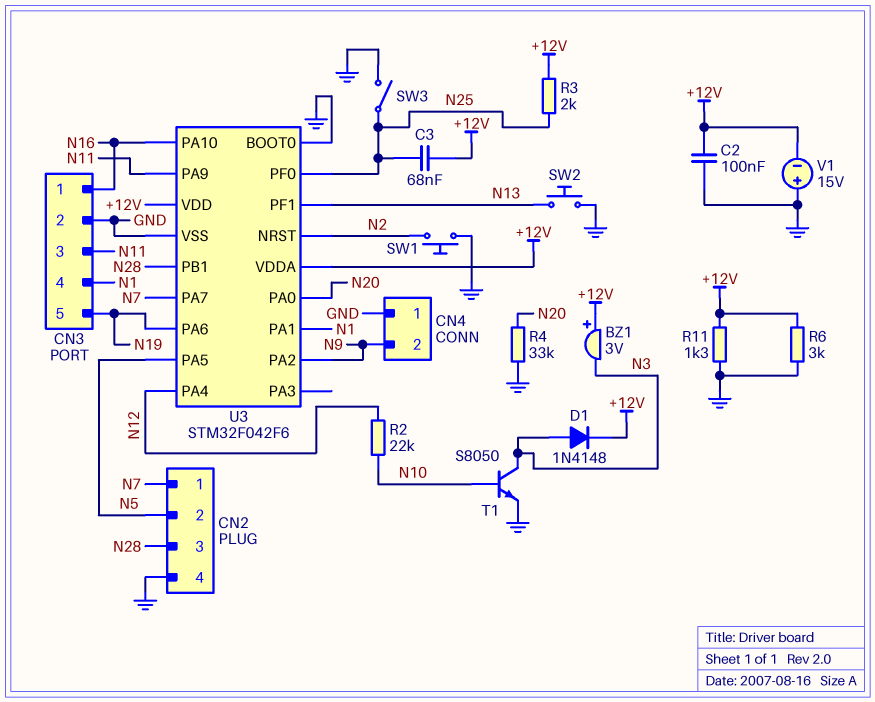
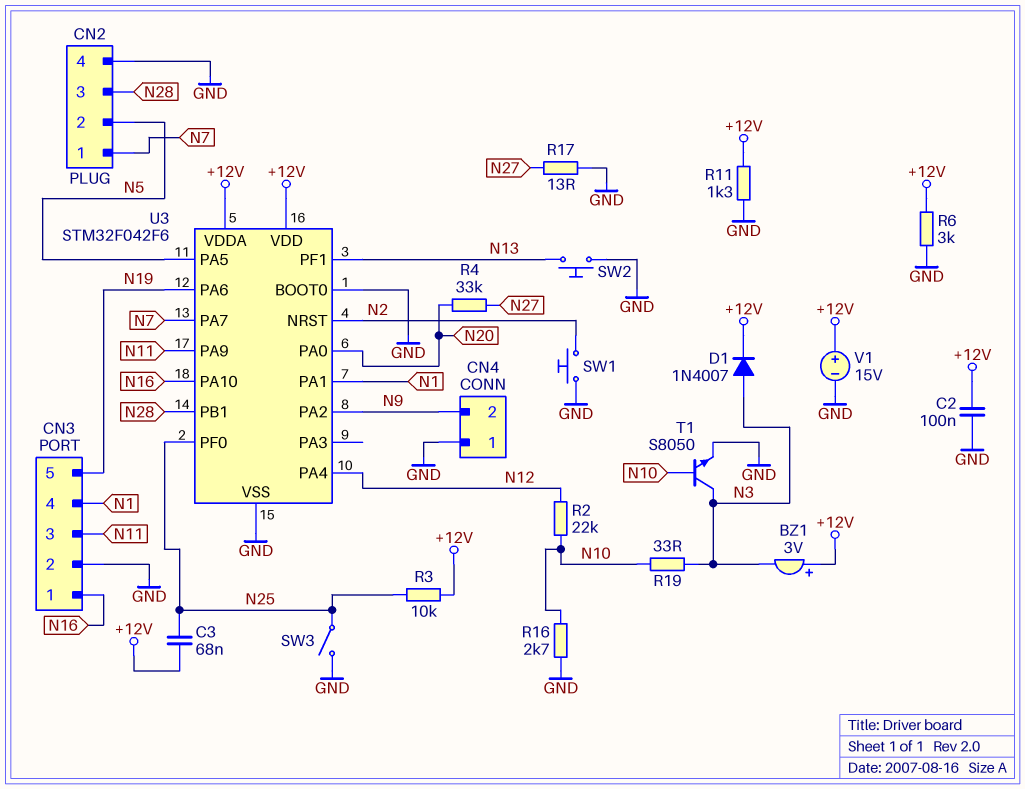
D1: diode 1N4148 (A N3, K +12V) -> diode 1N4007 (A N3, K +12V)
R3: 2k (+12V, N25) -> 10k (+12V, N25)
R4: 33k (GND, N20) -> 33k (N20, N27)
R16: none -> 2.7k (GND, N10)
R17: none -> 13 (GND, N27)
R19: none -> 33 (N3, N10)
V1: 15V (plus GND, minus +12V) -> 15V (plus +12V, minus GND)

